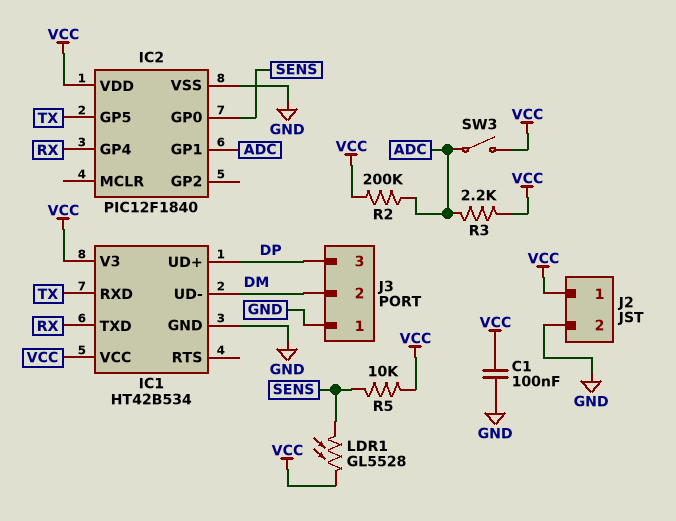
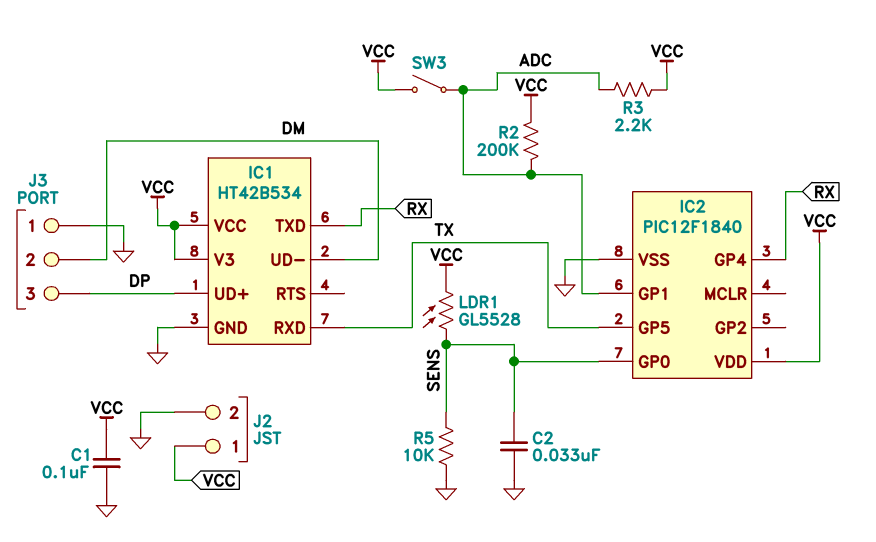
C2: none -> 33nF (GND, SENS)
R5: 10k (SENS, VCC) -> 10k (GND, SENS)

